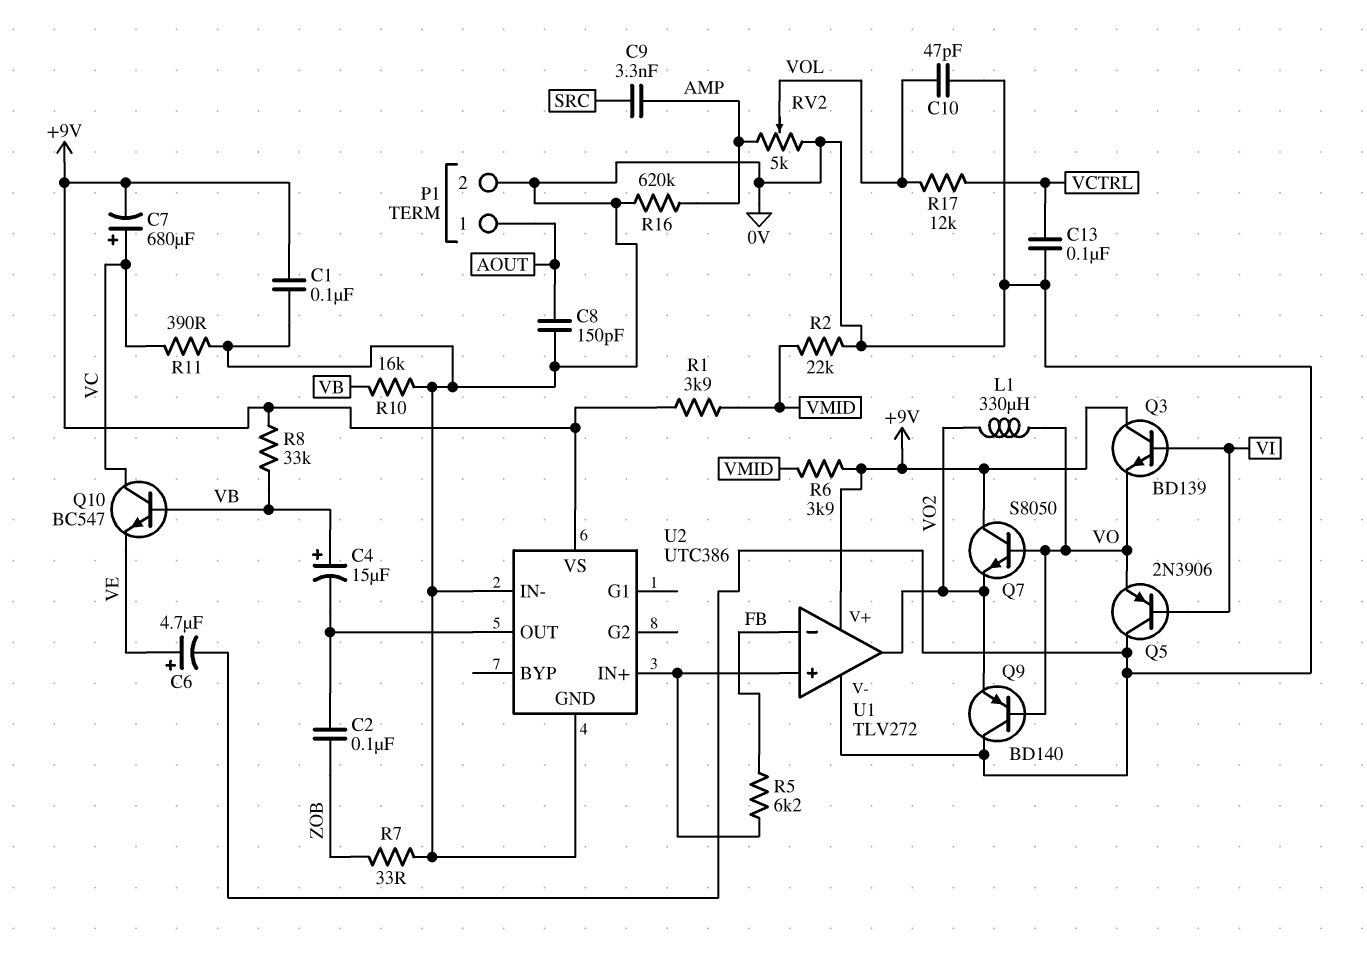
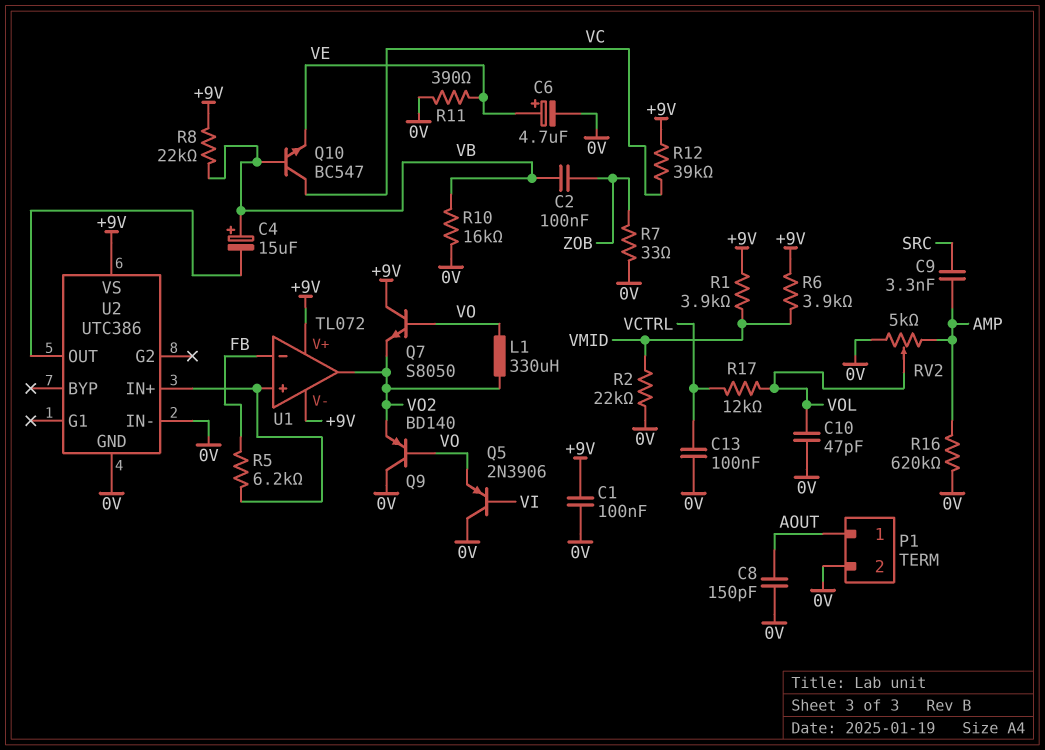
C2: 100nF (U2/OUT, ZOB) -> 100nF (VB, ZOB)
C7: 680uF (plus VC, minus +9V) -> none
Q3: NPN BD139 (B VI, C +9V, E VO) -> none
R8: 33k (+9V, VB) -> 22k (+9V, VB)
R11: 390 (0V, VC) -> 390 (0V, VE)
R12: none -> 39k (+9V, VC)
U1: TLV272 -> TL072
U1 pin V-: 0V -> +9V

